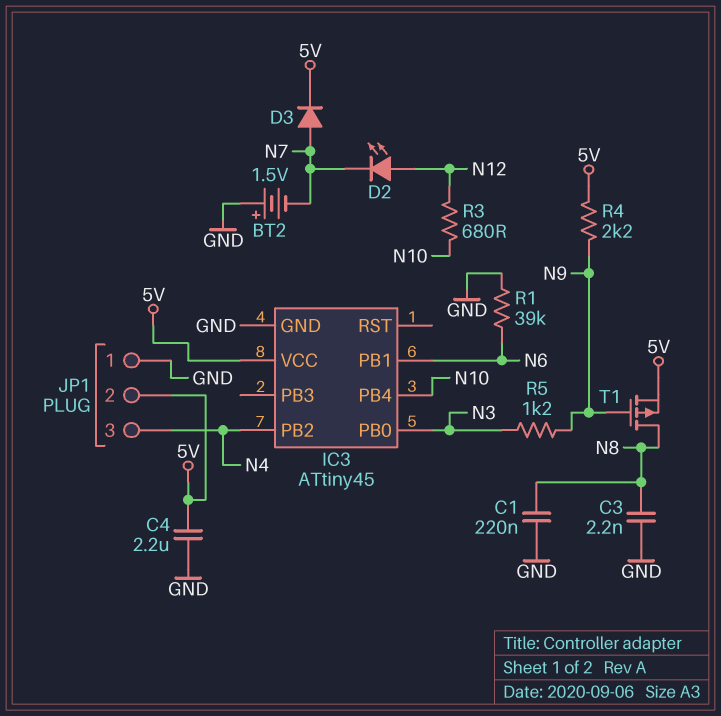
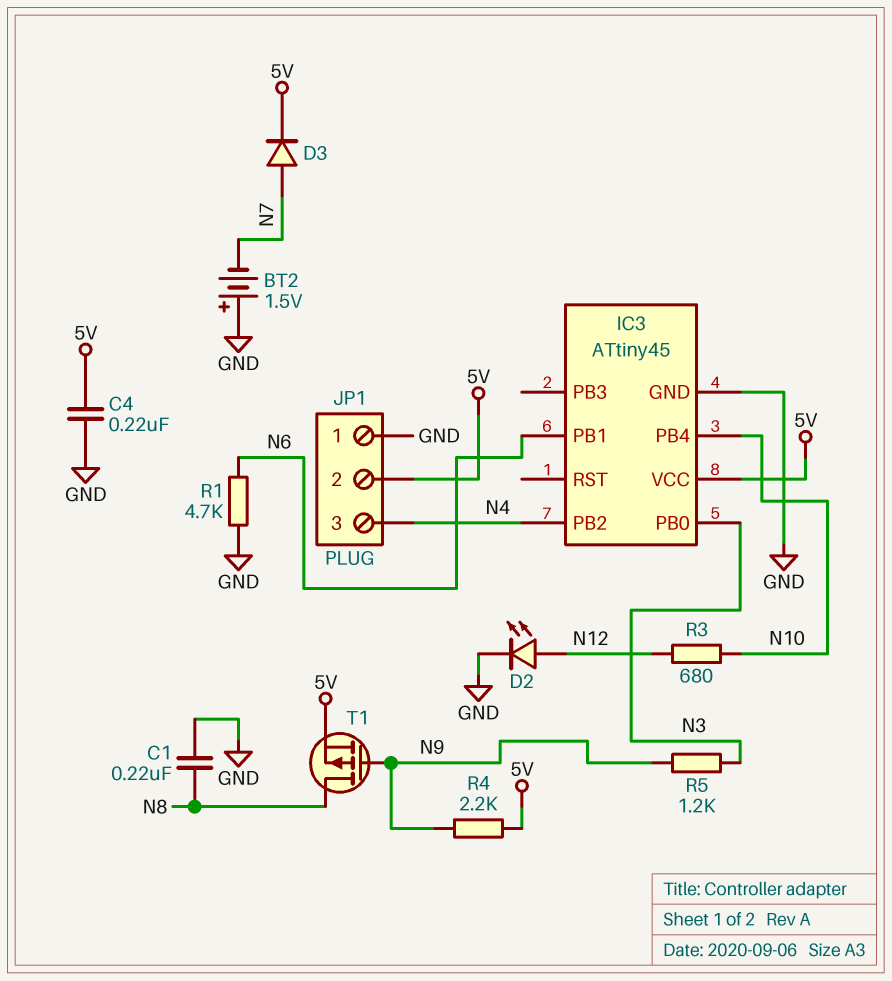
C3: 2.2nF (GND, N8) -> none
C4: 2.2uF (5V, GND) -> 220nF (5V, GND)
D2: LED (A N12, K N7) -> LED (A N12, K GND)
R1: 39k (GND, N6) -> 4.7k (GND, N6)

